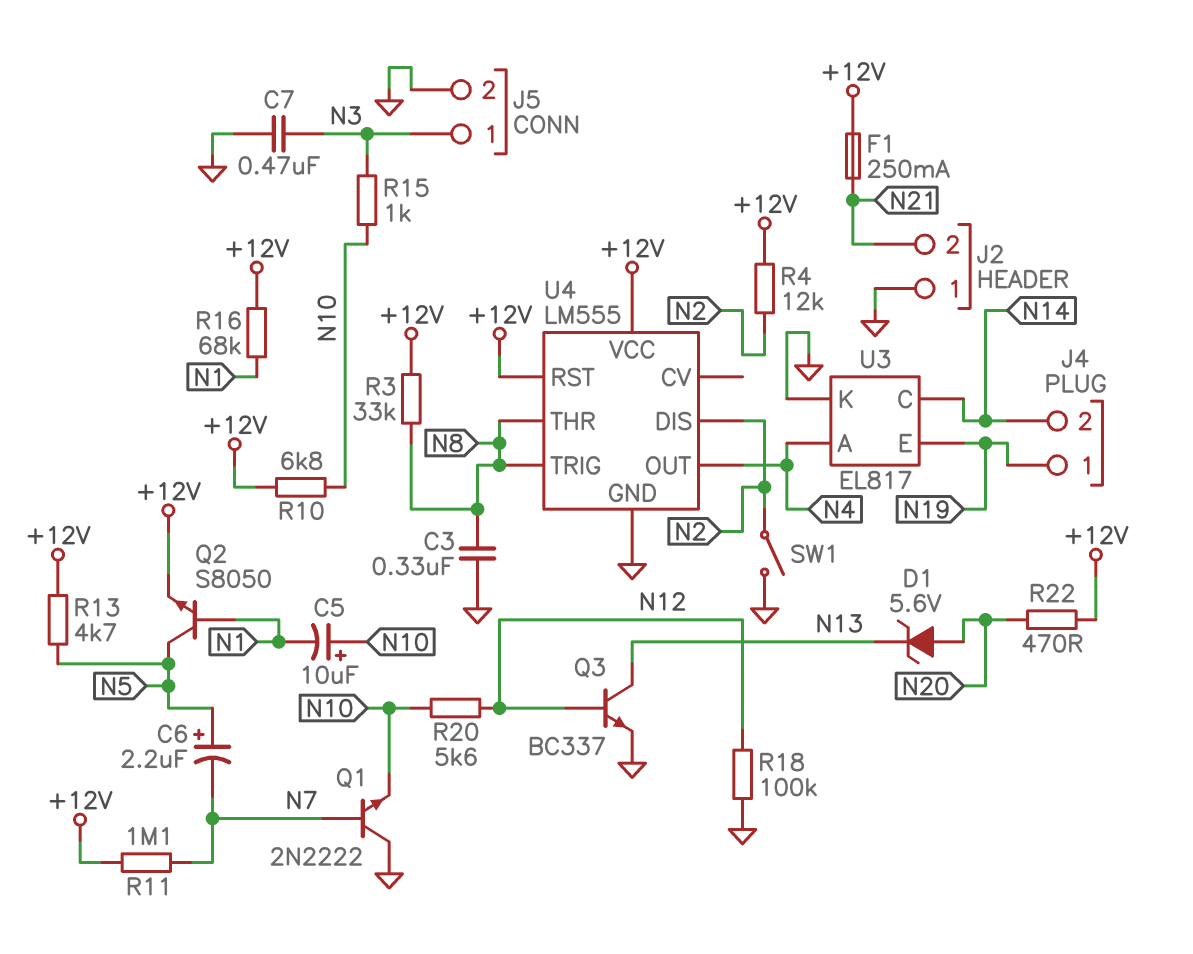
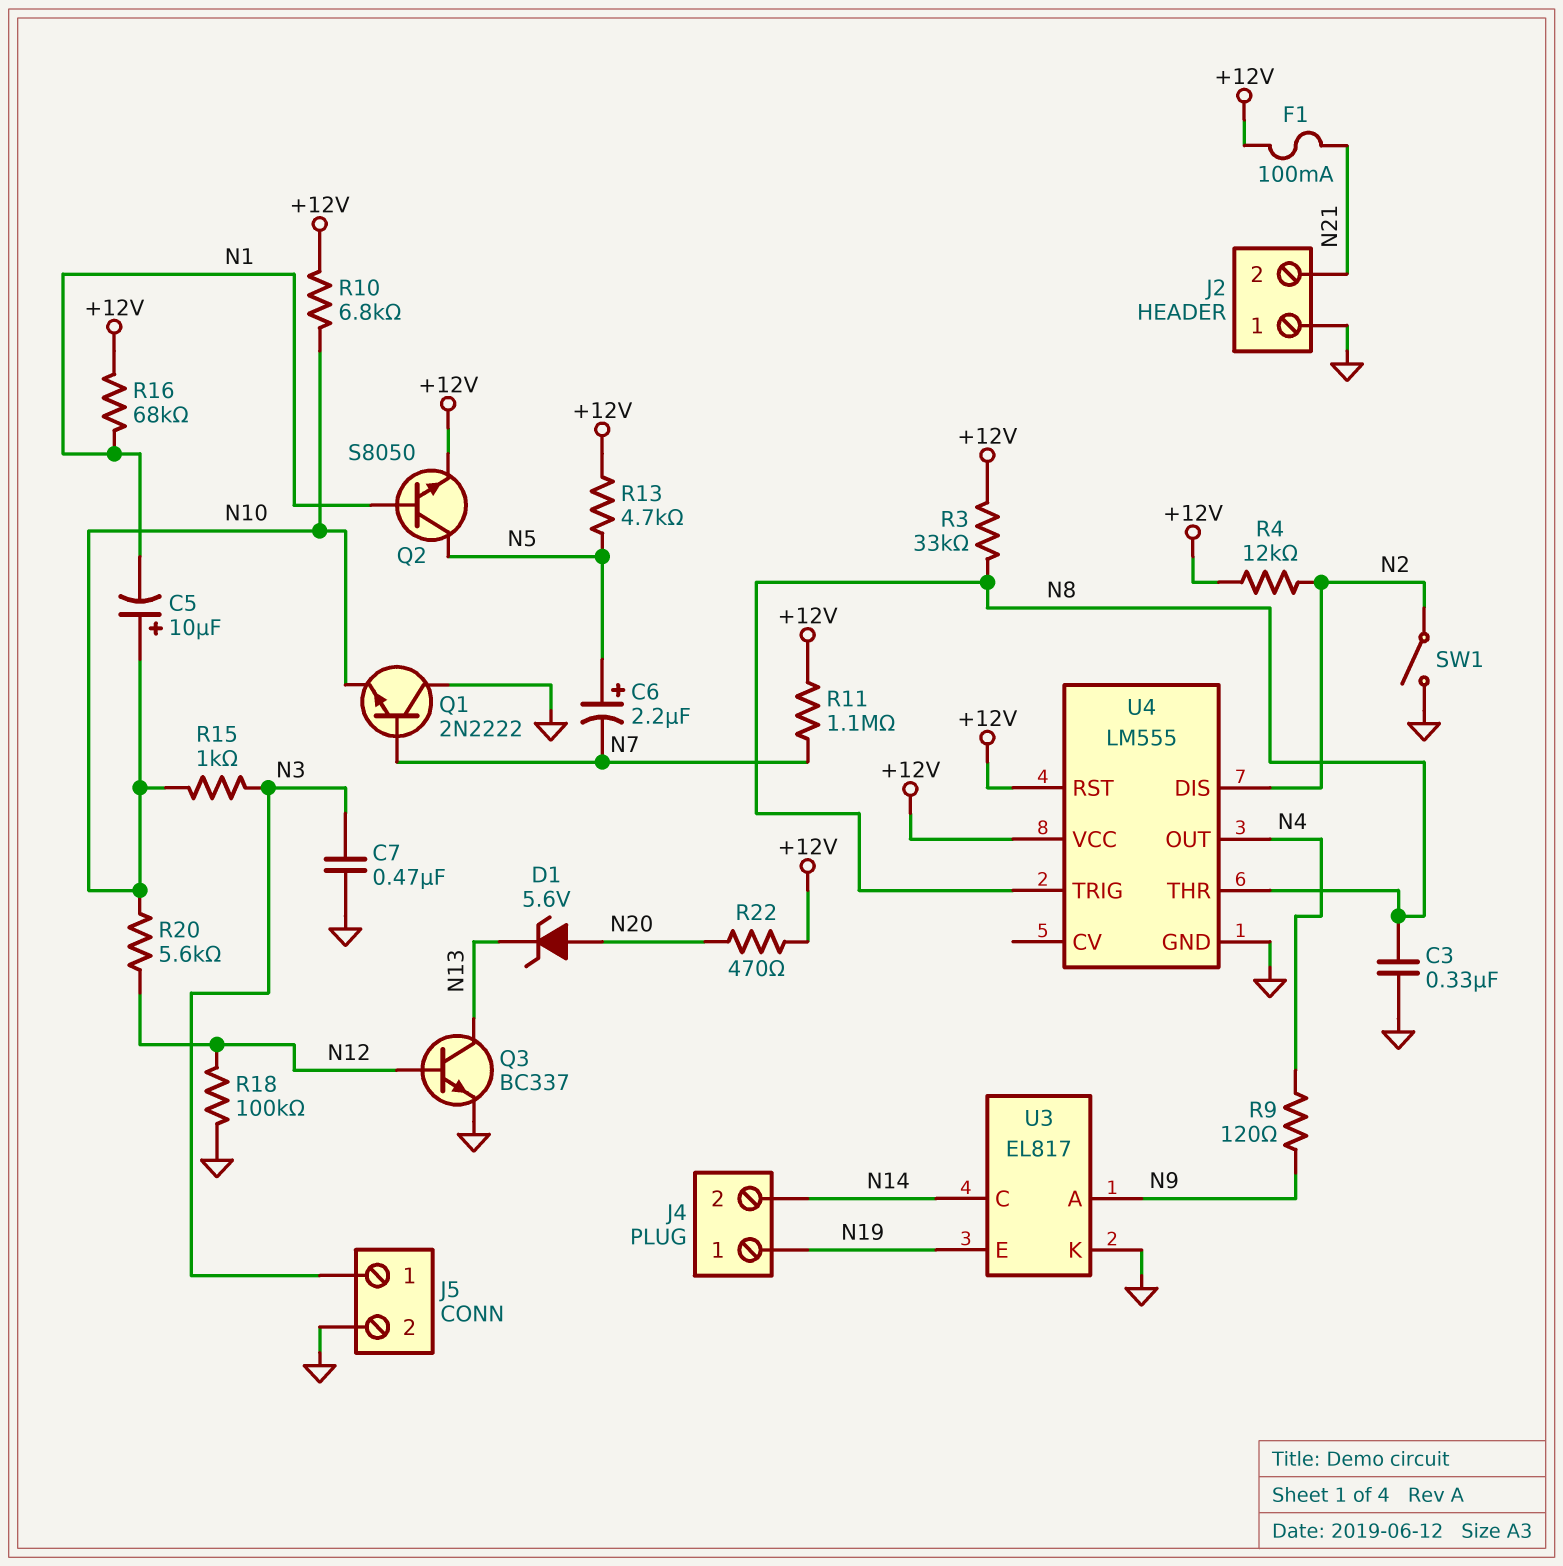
F1: 250mA (+12V, N21) -> 100mA (+12V, N21)
R9: none -> 120 (N4, N9)
U3 pin A: N4 -> N9

